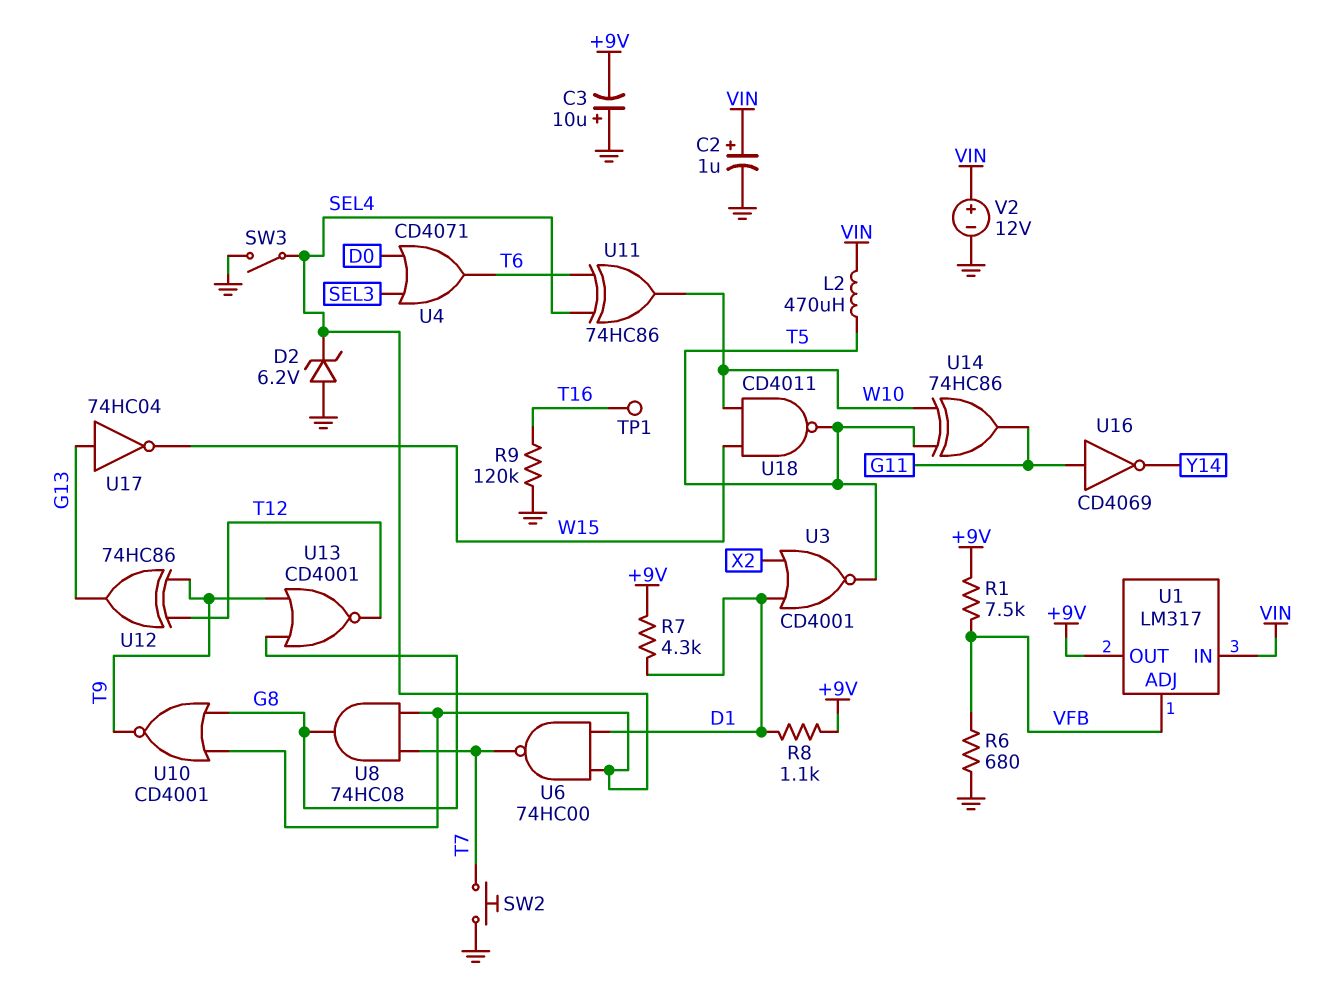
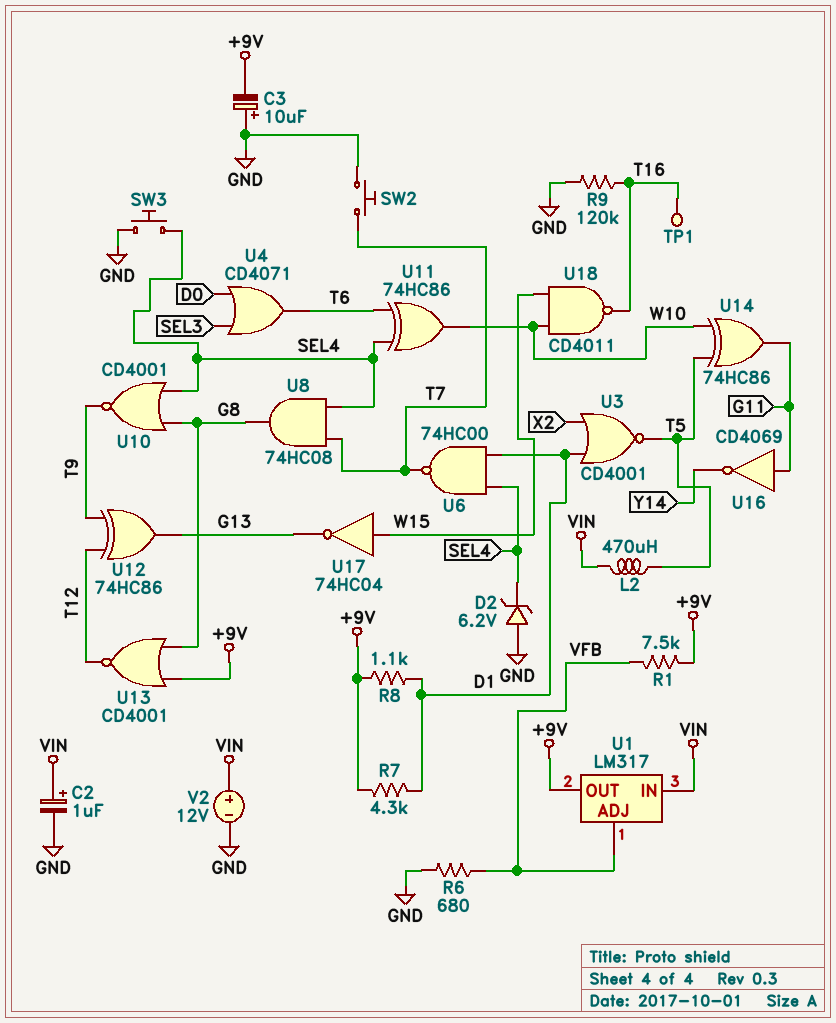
SW3: switch (GND, SEL4) -> button (GND, SEL4)
U13: NOR CD4001 (in G8, in T9, out T12) -> NOR CD4001 (in +9V, in G8, out T12)
U17: NOT 74HC04 (in G13, out W15) -> NOT 74HC04 (in W15, out G13)
U18: NAND CD4011 (in W10, in W15, out T5) -> NAND CD4011 (in W10, in W15, out T16)

